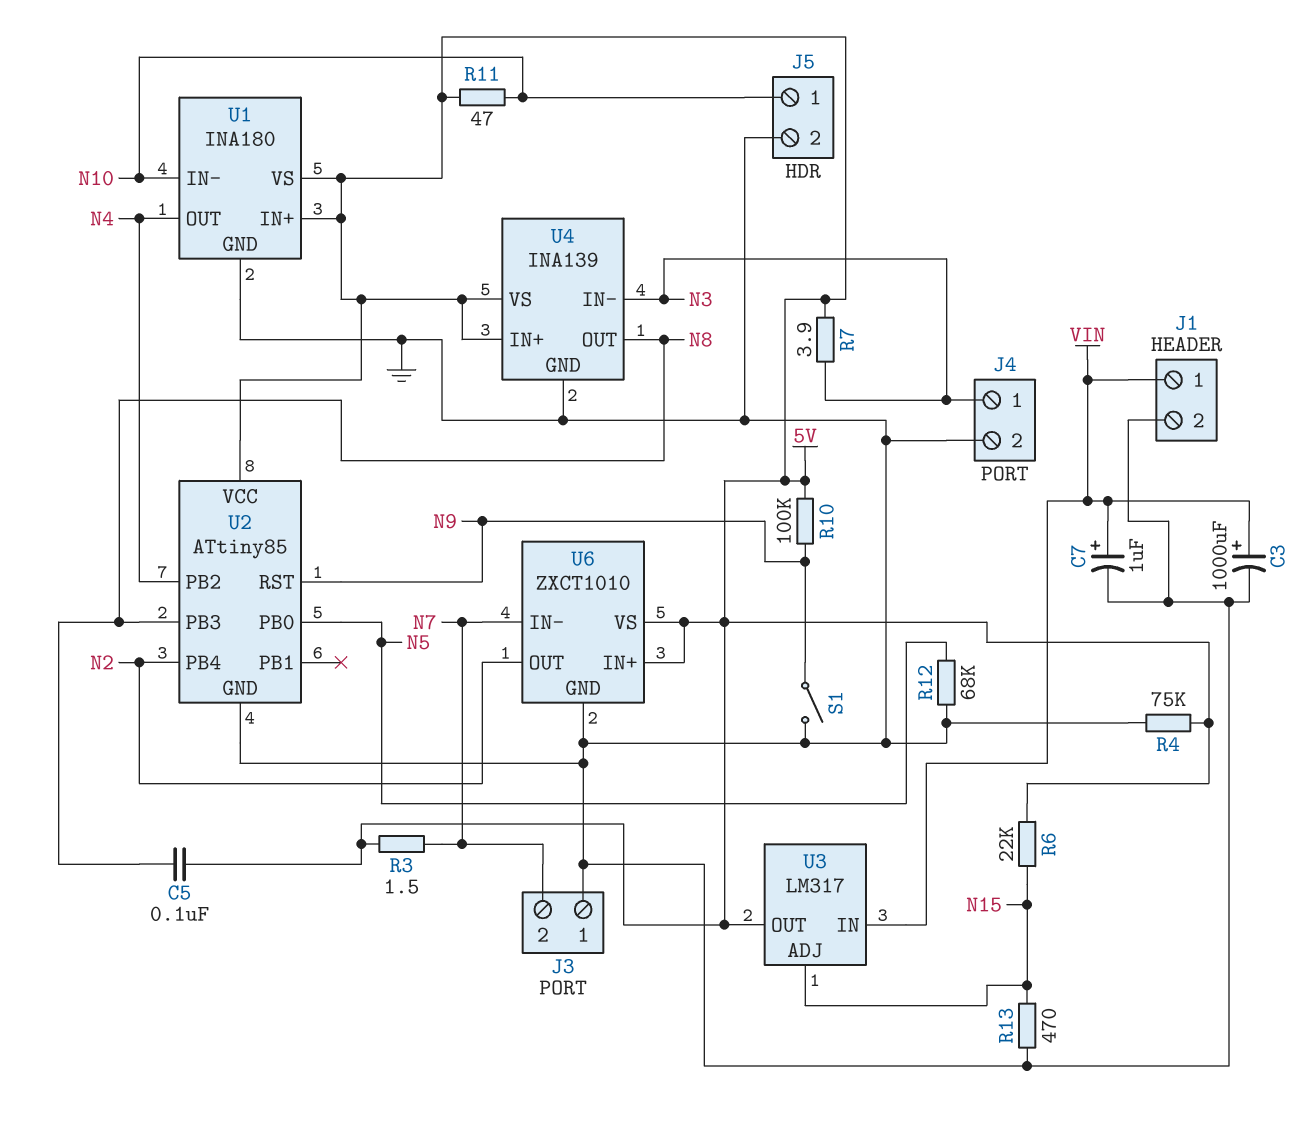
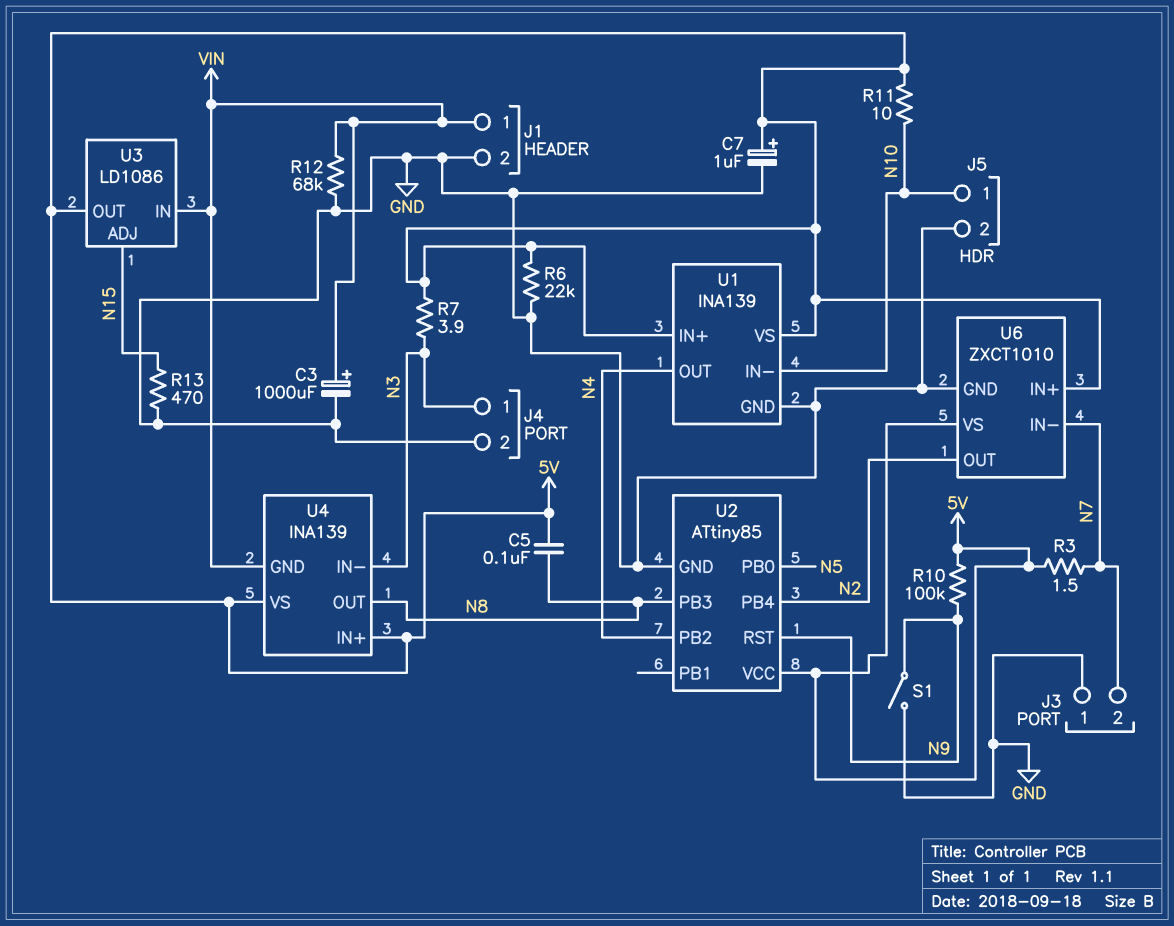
C7: 1uF (plus VIN, minus GND) -> 1uF (plus 5V, minus GND)
R4: 75k (5V, GND) -> none
R6: 22k (5V, N15) -> 22k (5V, GND)
R11: 47 (5V, N10) -> 10 (5V, N10)
R12: 68k (GND, N5) -> 68k (GND, VIN)
U1: INA180 -> INA139
U3: LM317 -> LD1086
U4 pin GND: GND -> VIN

